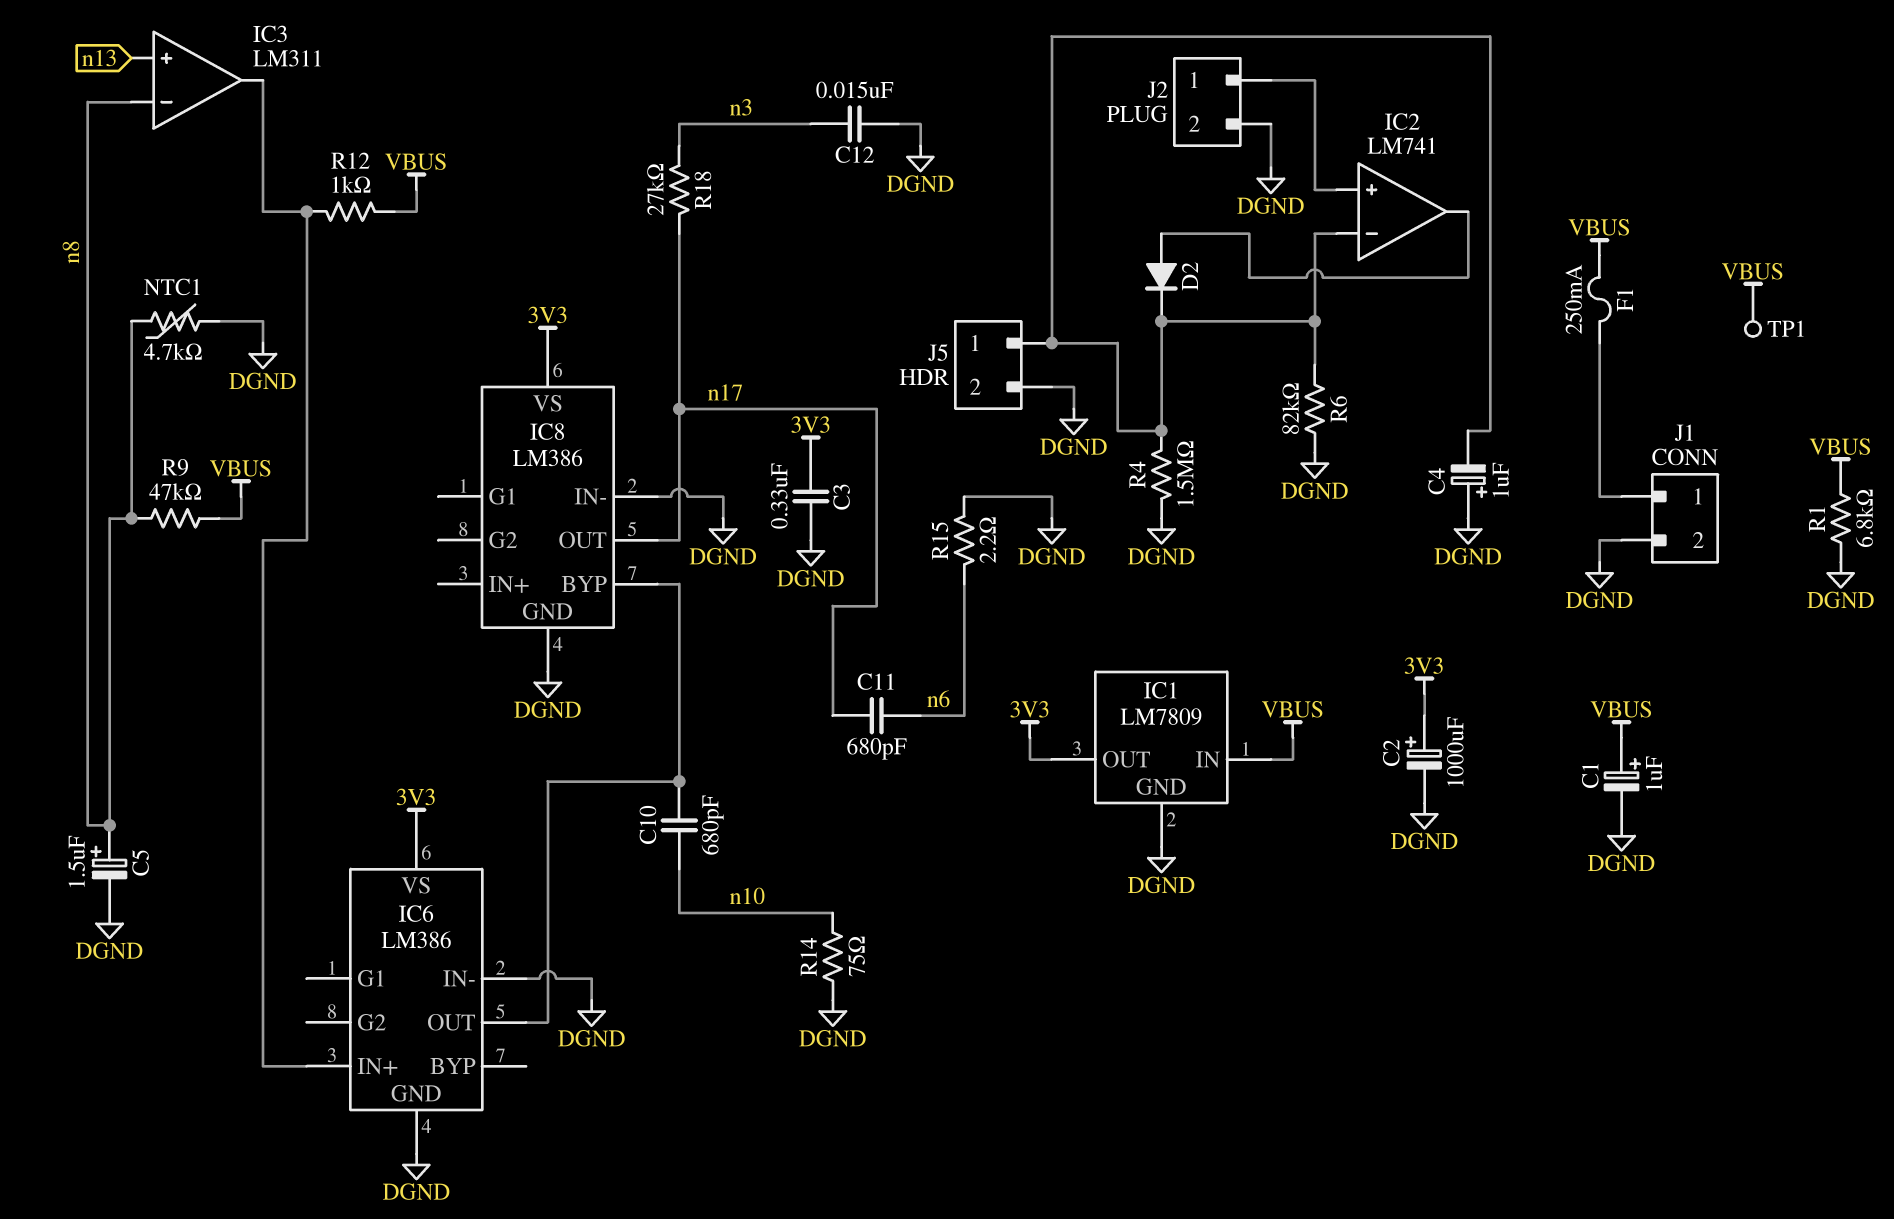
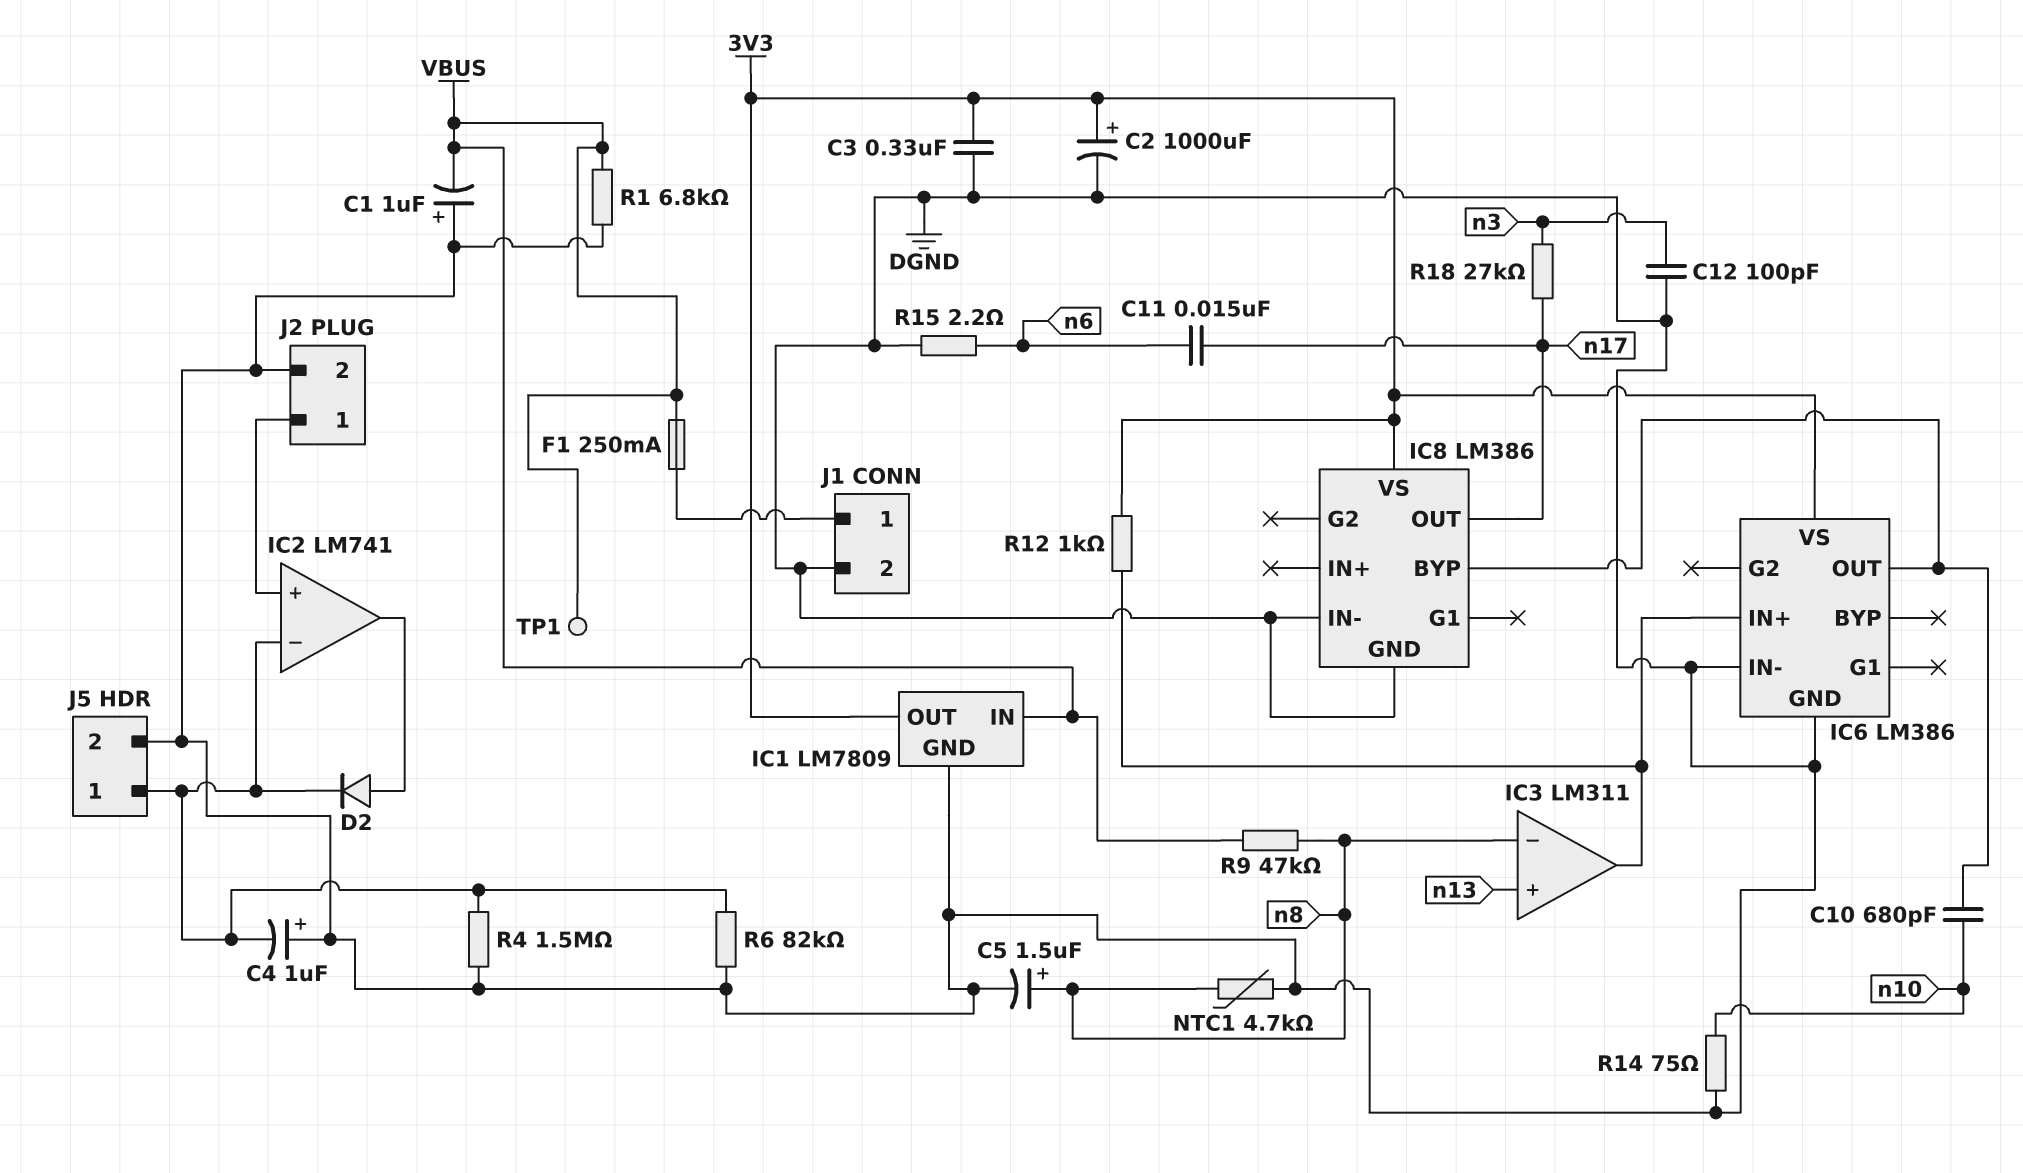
C1: 1uF (plus VBUS, minus DGND) -> 1uF (plus DGND, minus VBUS)
C11: 680pF (n6, n17) -> 15nF (n6, n17)
C12: 15nF (DGND, n3) -> 100pF (DGND, n3)
R12: 1k (IC3/out, VBUS) -> 1k (3V3, IC3/out)

